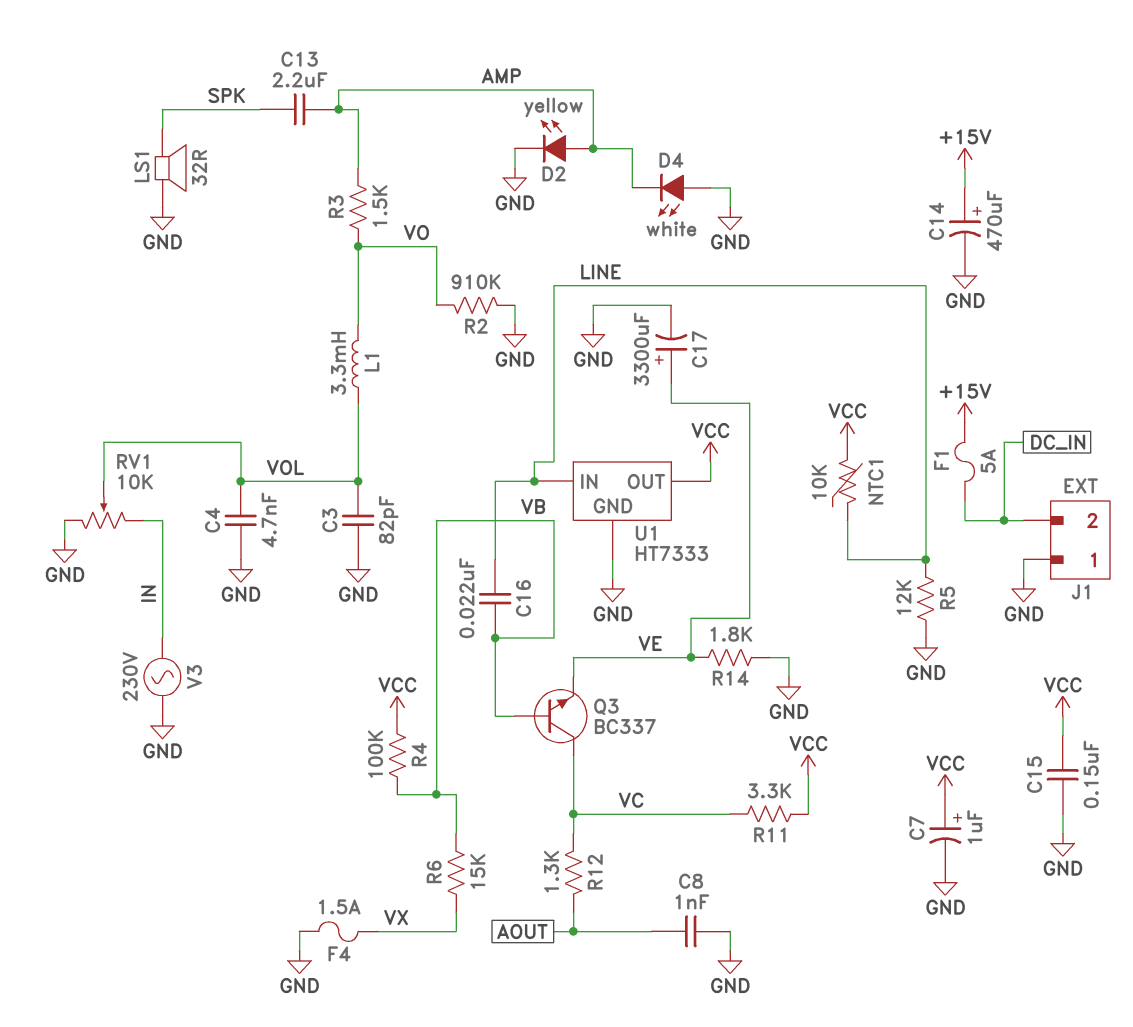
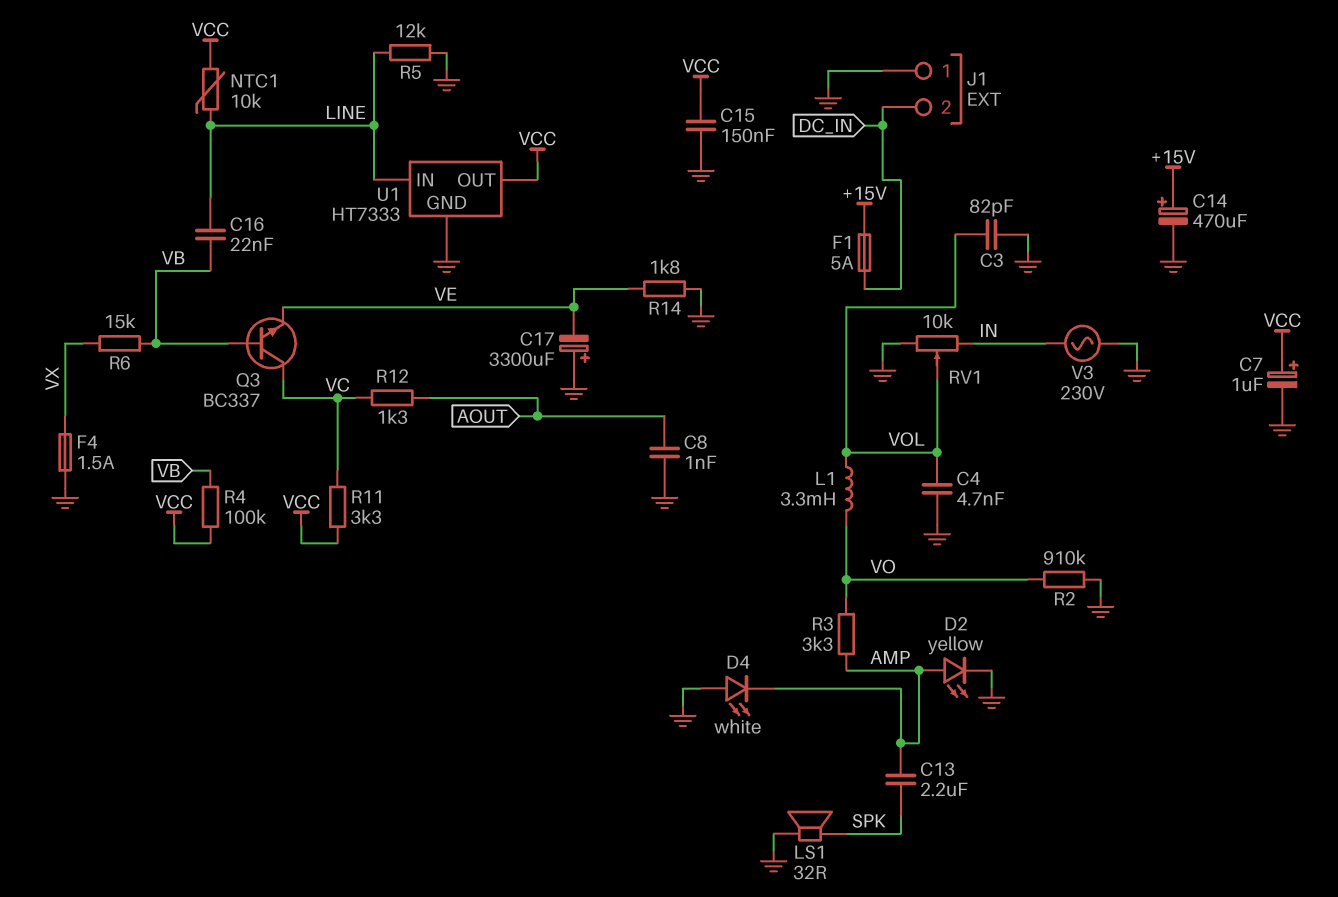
C17: 3300uF (plus VE, minus GND) -> 3300uF (plus GND, minus VE)
R3: 1.5k (AMP, VO) -> 3.3k (AMP, VO)

